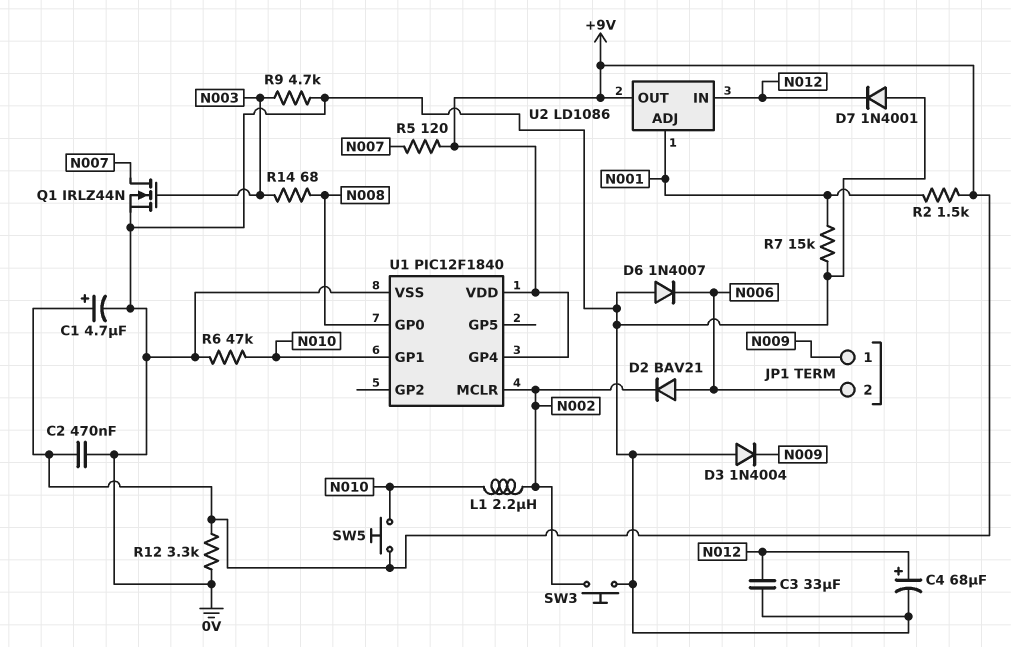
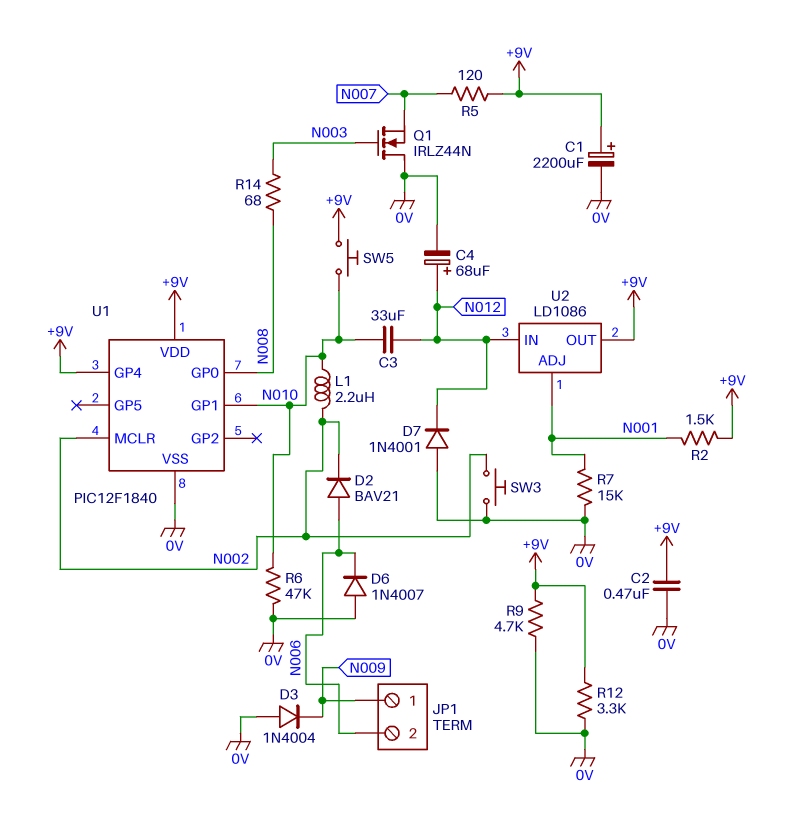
C1: 4.7uF (plus +9V, minus 0V) -> 2200uF (plus +9V, minus 0V)
C3: 33uF (0V, N012) -> 33uF (N010, N012)
Q1: NMOS IRLZ44N (G N003, D N007, S 0V) -> NMOS IRLZ44N (G N003, D 0V, S N007)
R9: 4.7k (0V, N003) -> 4.7k (+9V, 0V)

